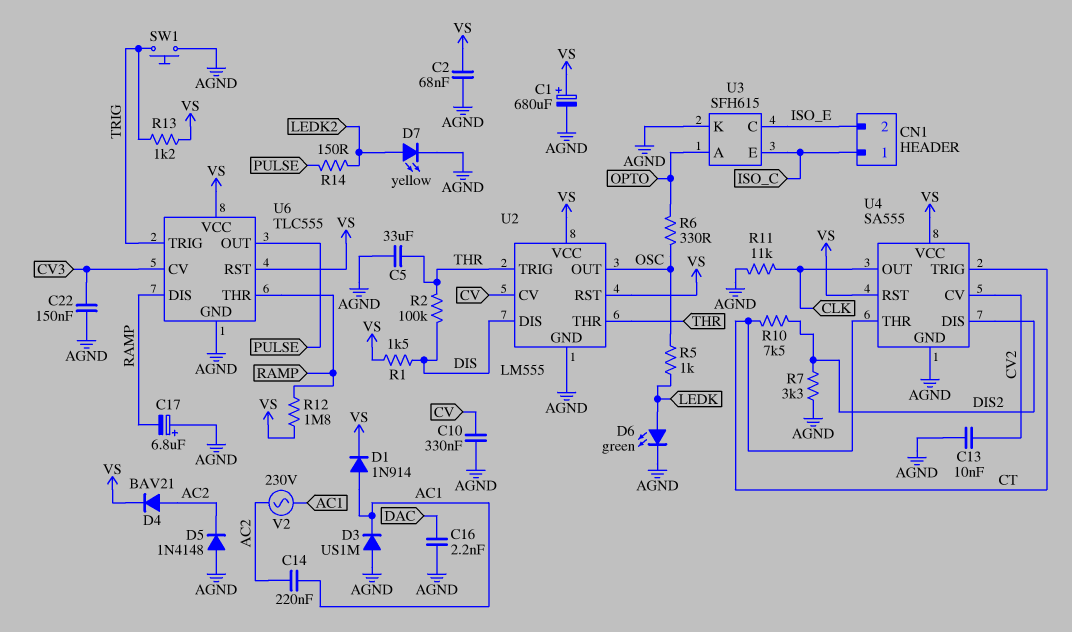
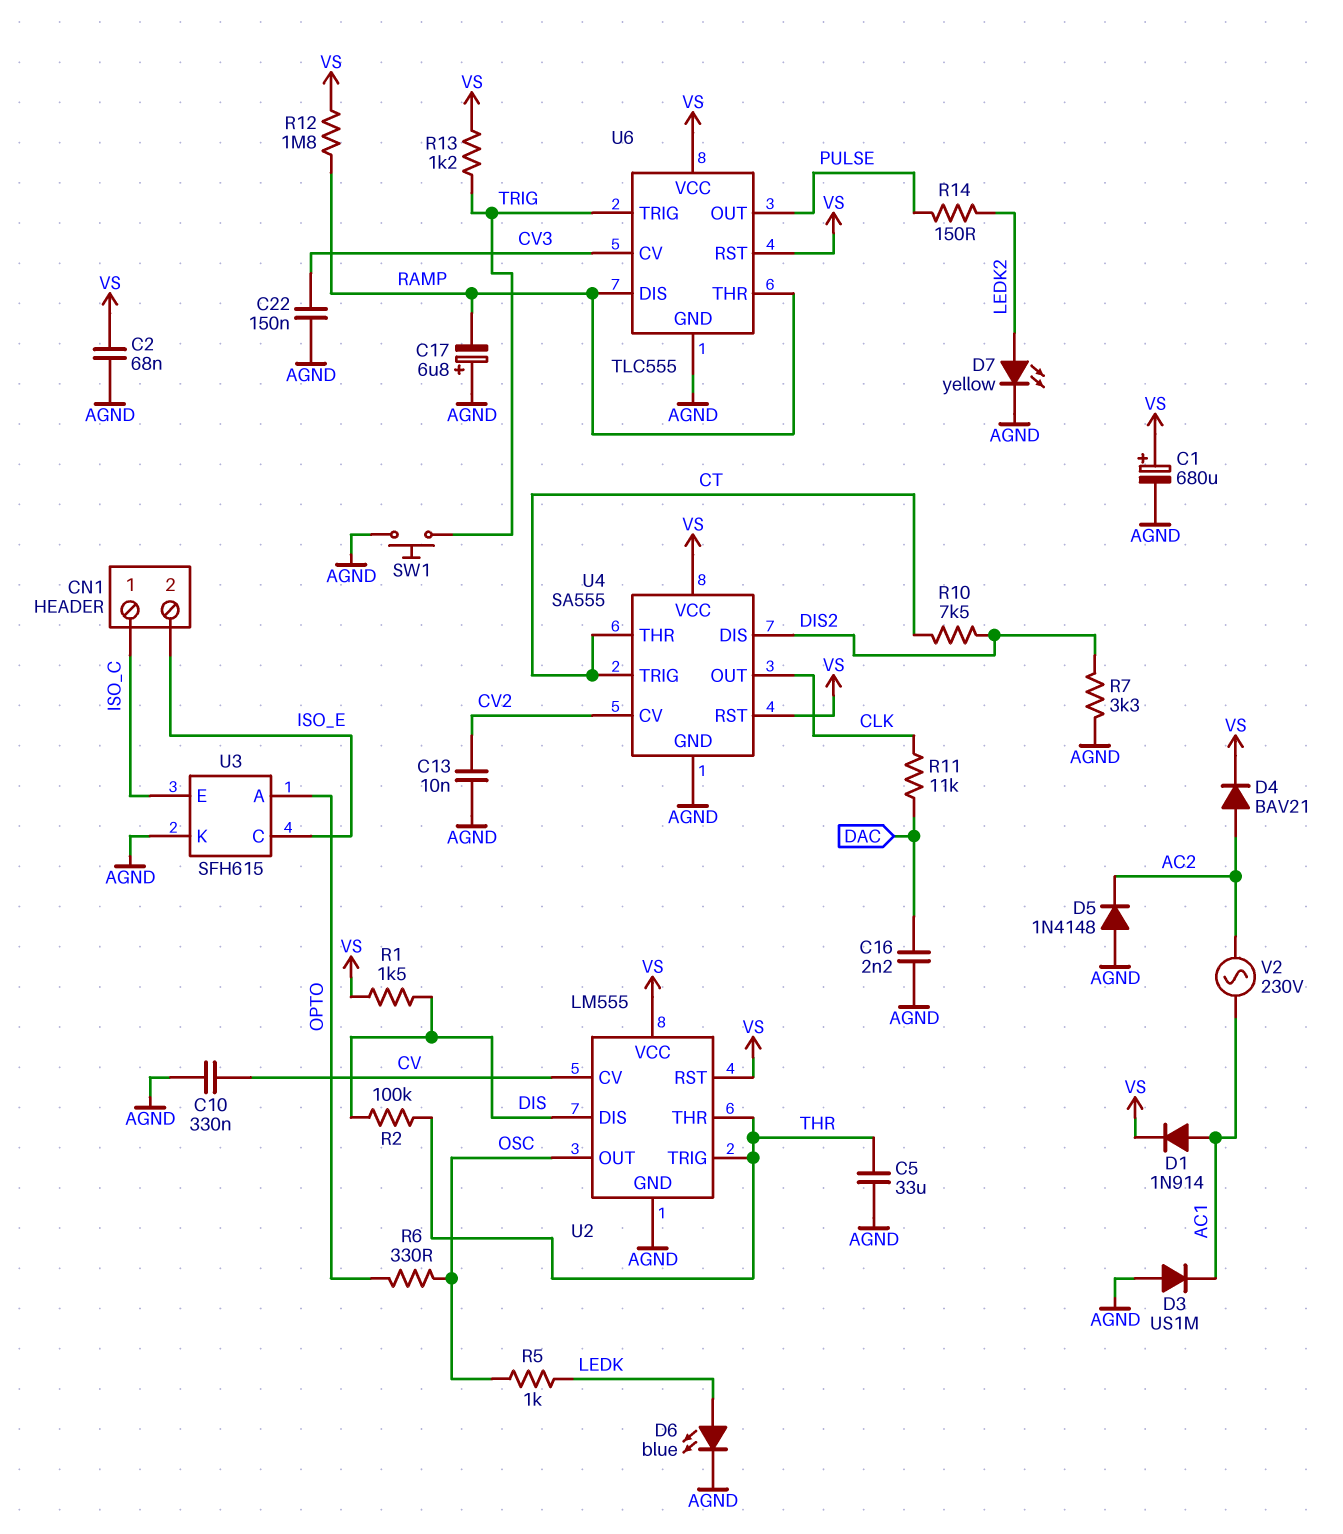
C14: 220nF (AC1, AC2) -> none
D6: LED green (A LEDK, K AGND) -> LED blue (A LEDK, K AGND)
R11: 11k (AGND, CLK) -> 11k (CLK, DAC)

